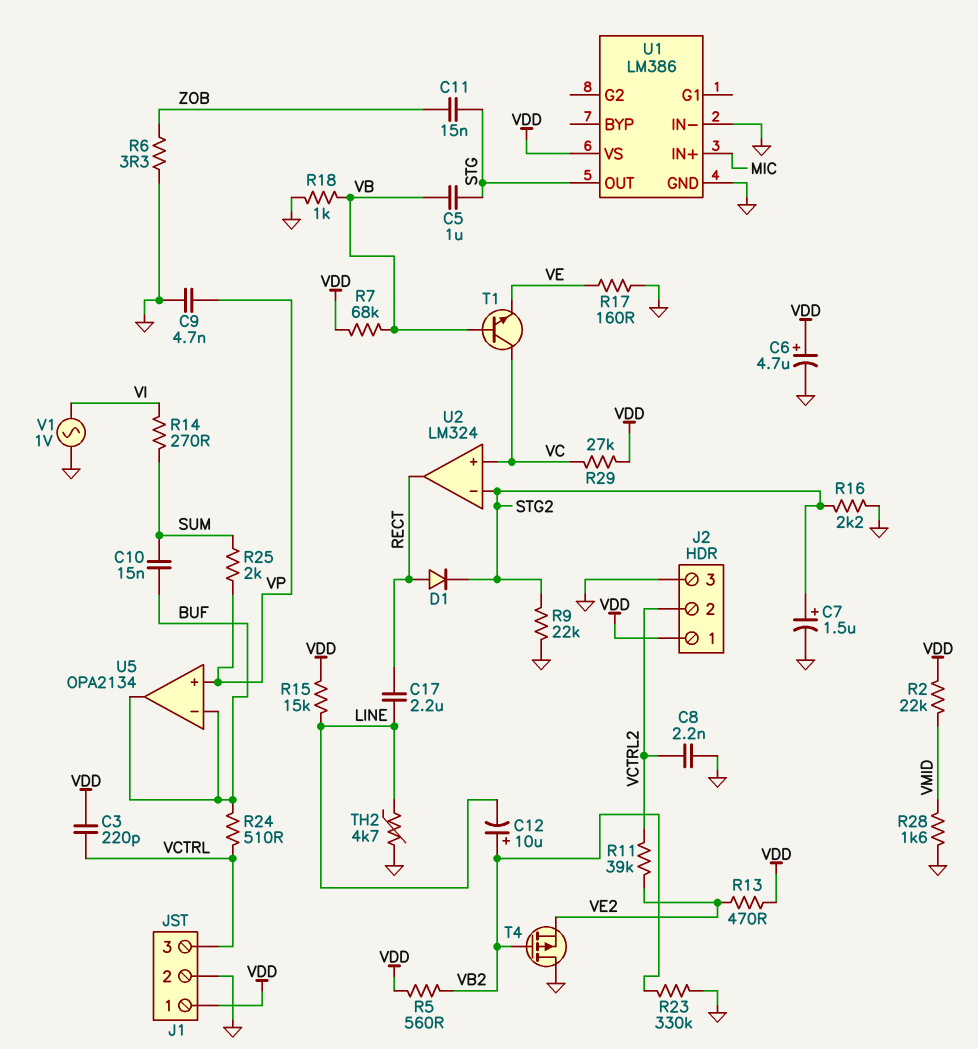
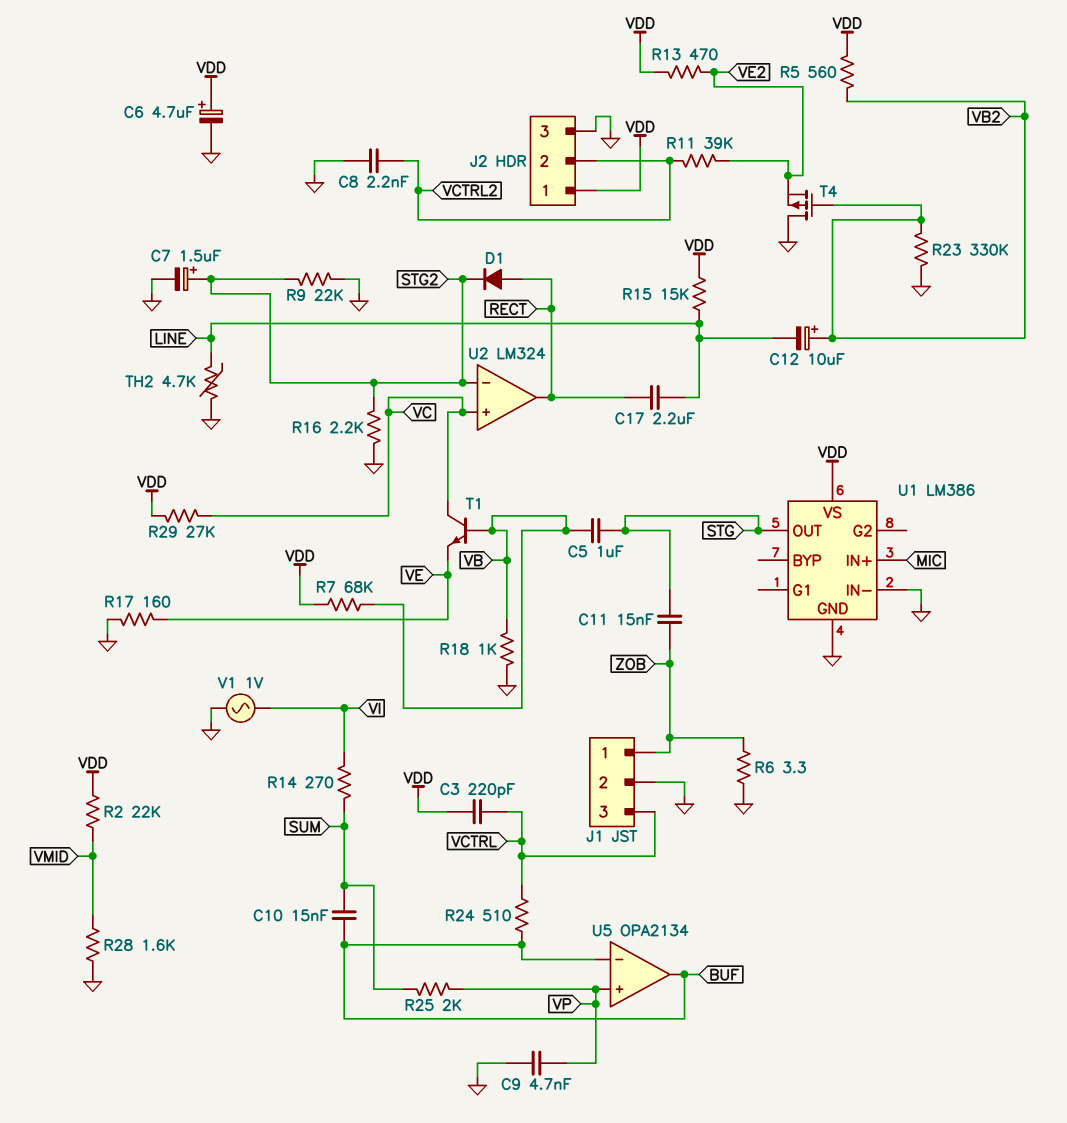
J1 pin 1: VDD -> ZOB

